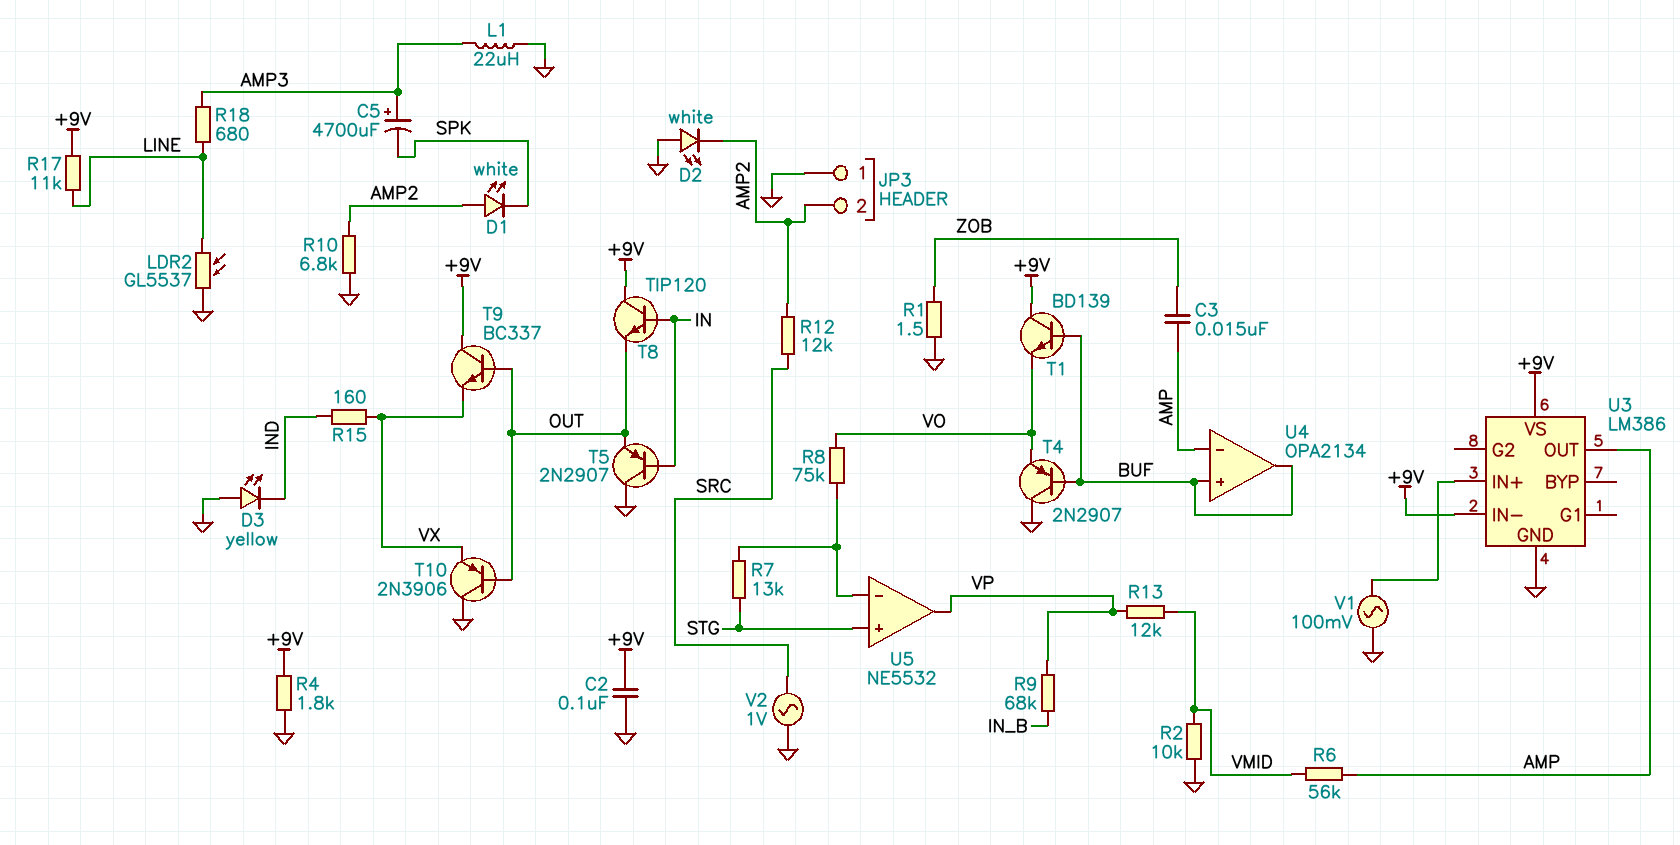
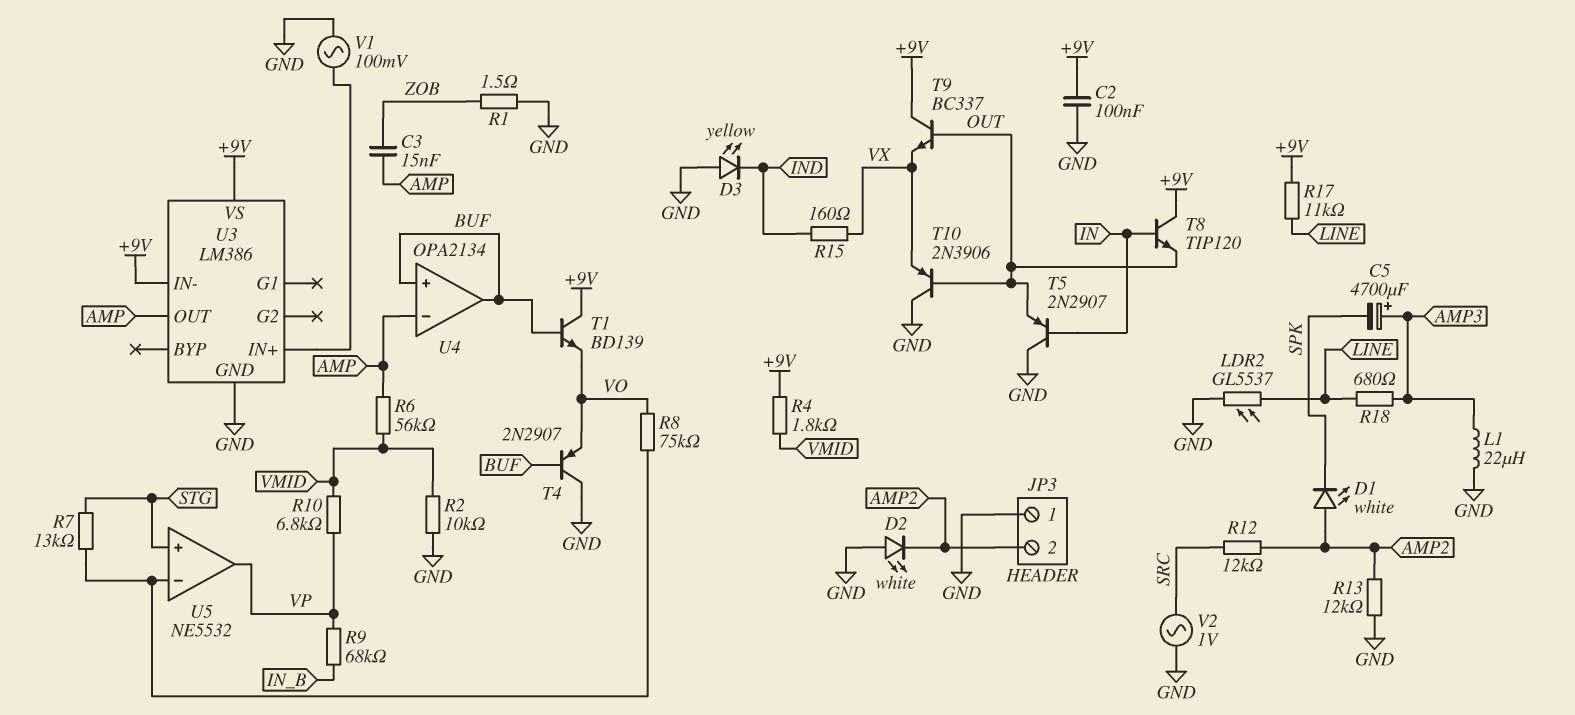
R4: 1.8k (+9V, GND) -> 1.8k (+9V, VMID)
R10: 6.8k (AMP2, GND) -> 6.8k (VMID, VP)
R13: 12k (VMID, VP) -> 12k (AMP2, GND)

